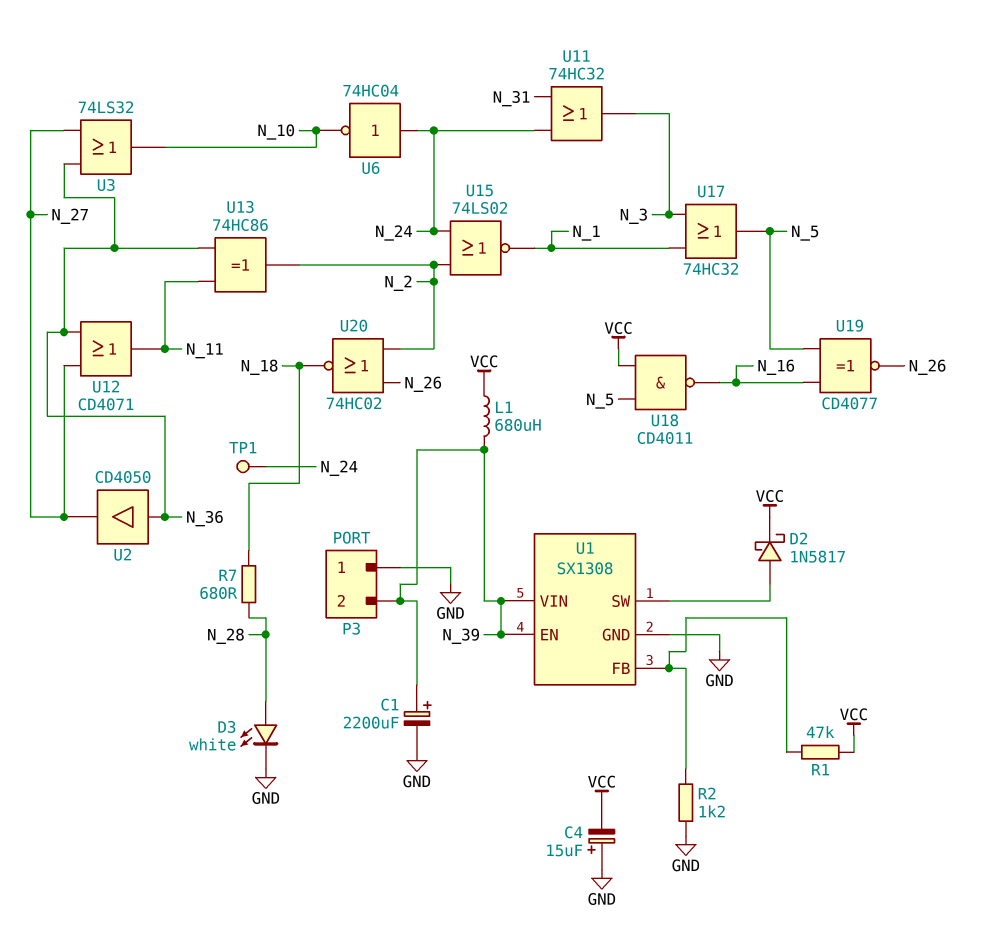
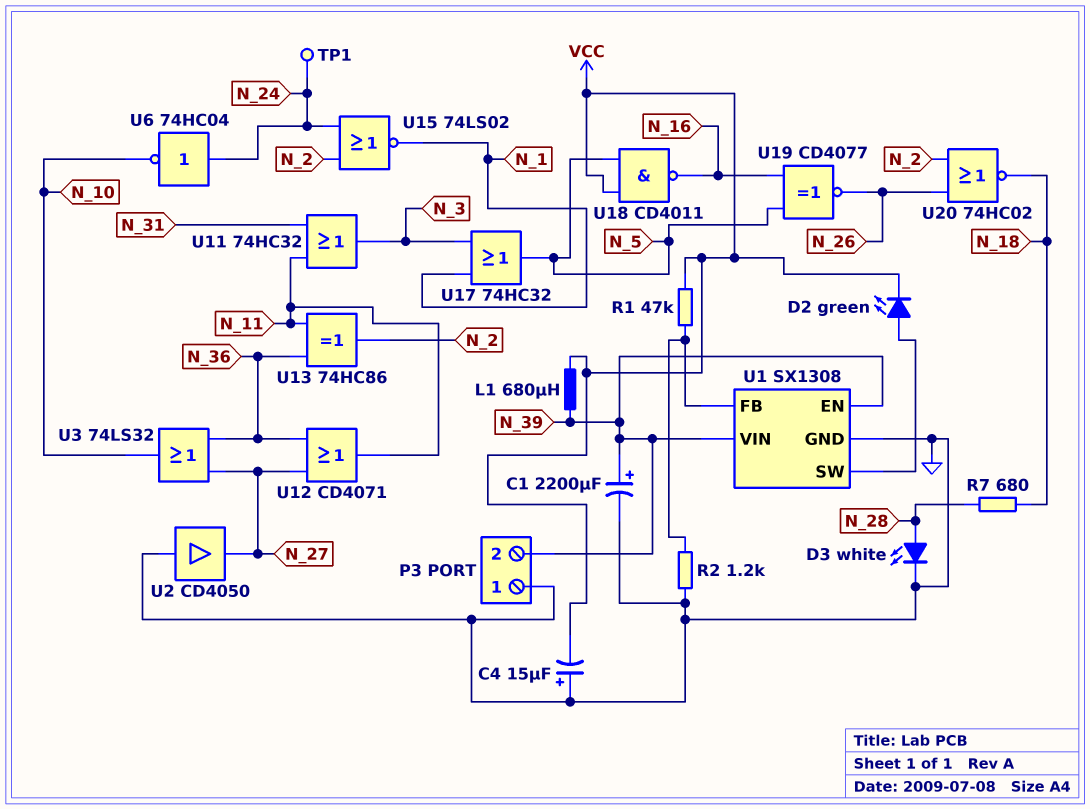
D2: schottky 1N5817 (A U1/SW, K VCC) -> LED green (A U1/SW, K VCC)
U2: buffer CD4050 (in N_36, out N_27) -> buffer CD4050 (in GND, out N_27)
U11: OR 74HC32 (in N_24, in N_31, out N_3) -> OR 74HC32 (in N_11, in N_31, out N_3)

